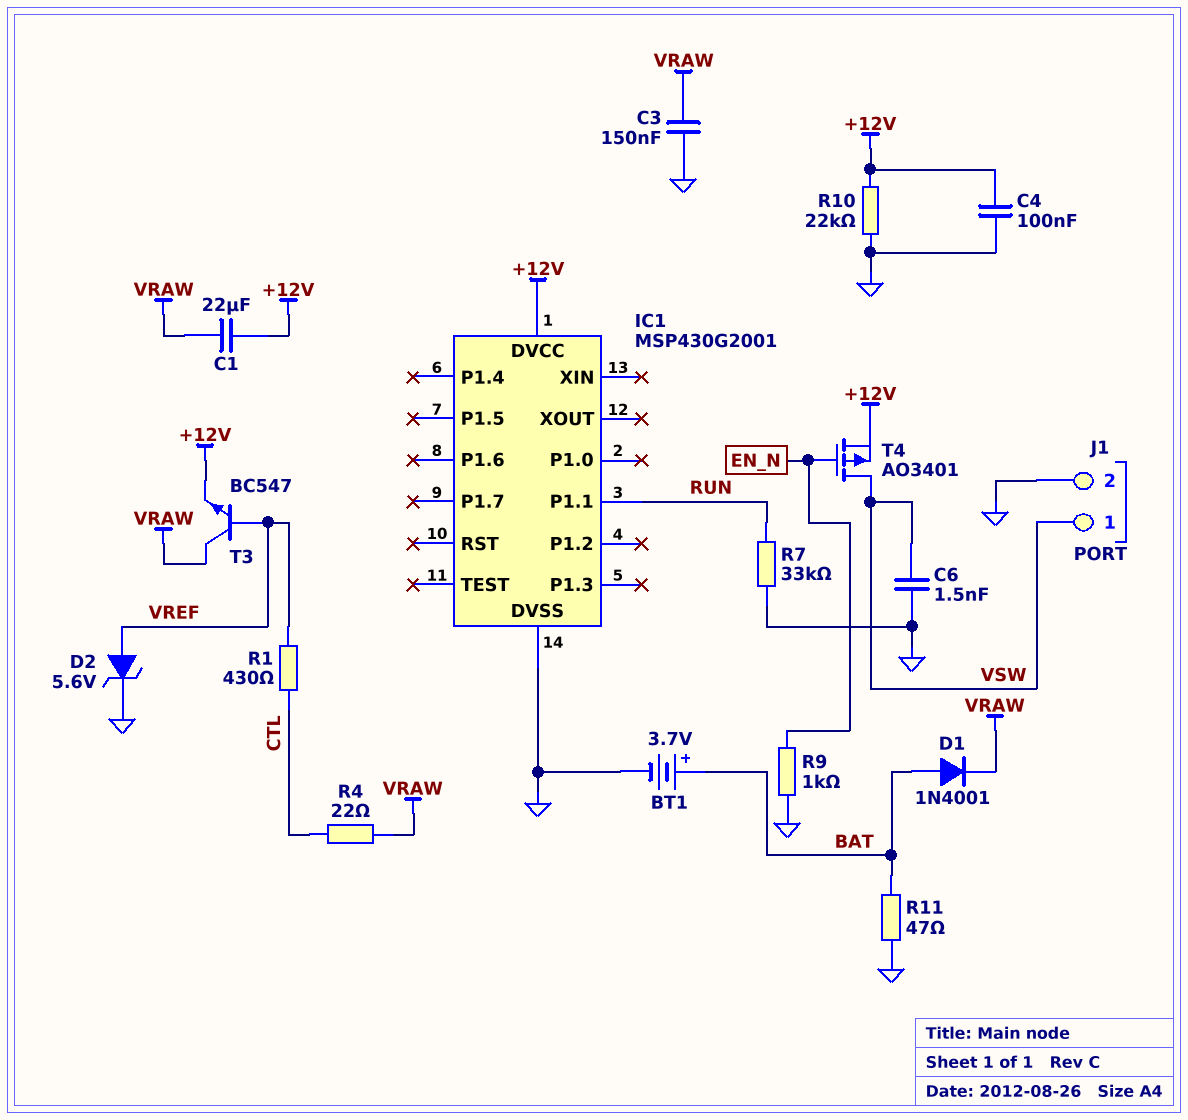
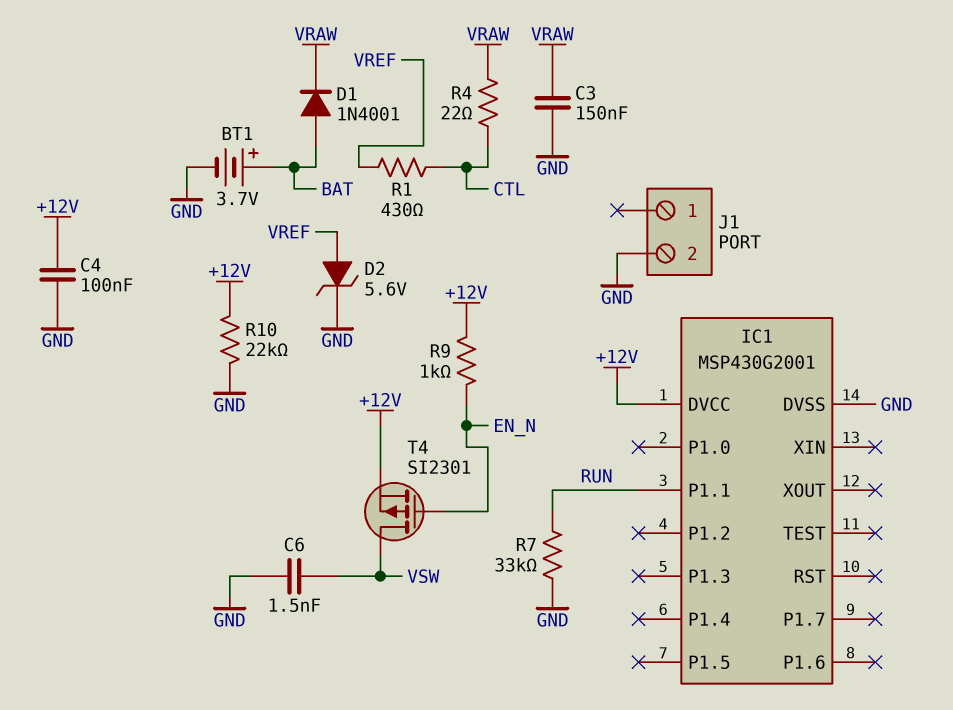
C1: 22uF (+12V, VRAW) -> none
J1 pin 1: VSW -> none
R9: 1k (EN_N, GND) -> 1k (+12V, EN_N)
R11: 47 (BAT, GND) -> none
T3: NPN BC547 (B VREF, C VRAW, E +12V) -> none
T4: PMOS AO3401 (G EN_N, D VSW, S +12V) -> PMOS SI2301 (G EN_N, D VSW, S +12V)

